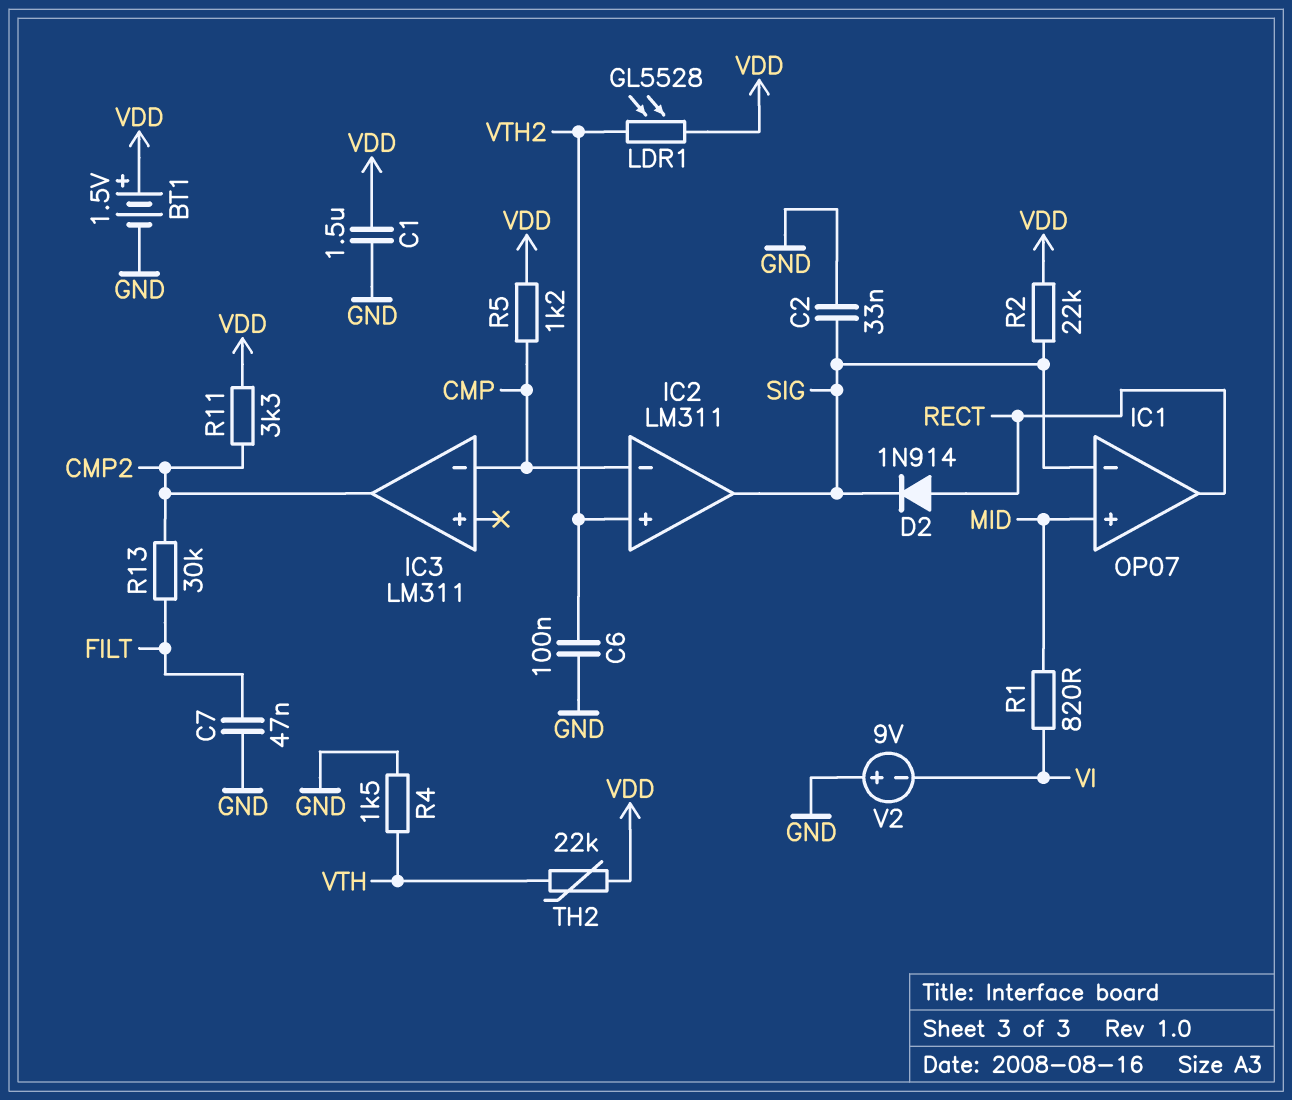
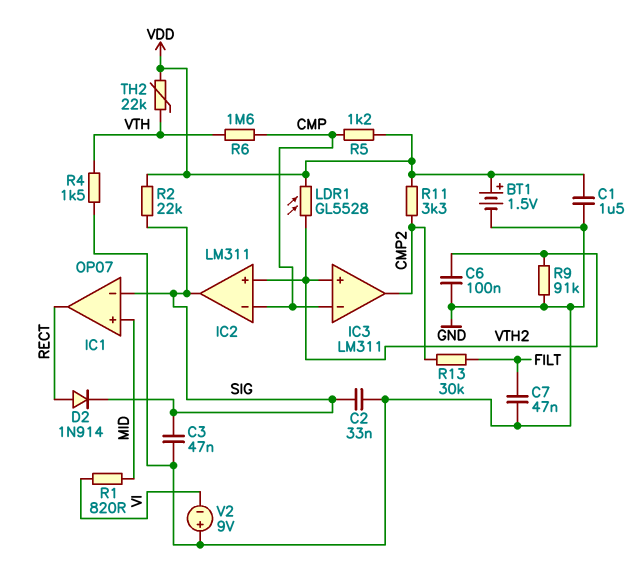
C3: none -> 47nF (GND, SIG)
IC3 pin in+: none -> VTH2
R6: none -> 1.6M (CMP, VTH)
R9: none -> 91k (GND, VTH2)

